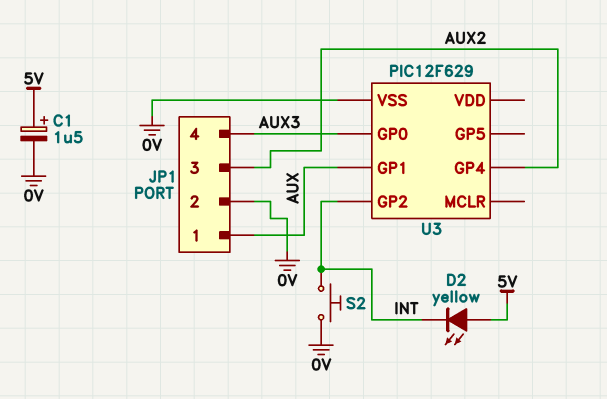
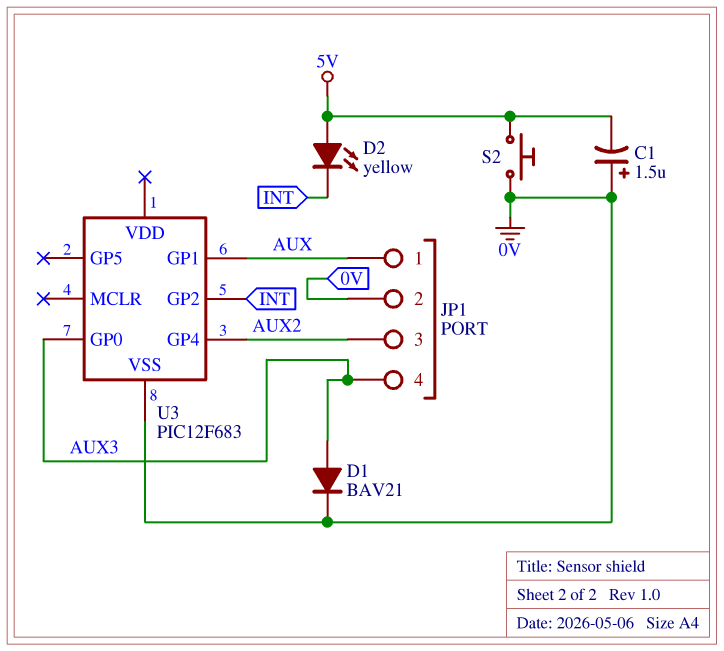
C1: 1.5uF (plus 5V, minus 0V) -> 1.5uF (plus 0V, minus 5V)
D1: none -> diode BAV21 (A AUX3, K 0V)
S2: button (0V, INT) -> button (0V, 5V)
U3: PIC12F629 -> PIC12F683

